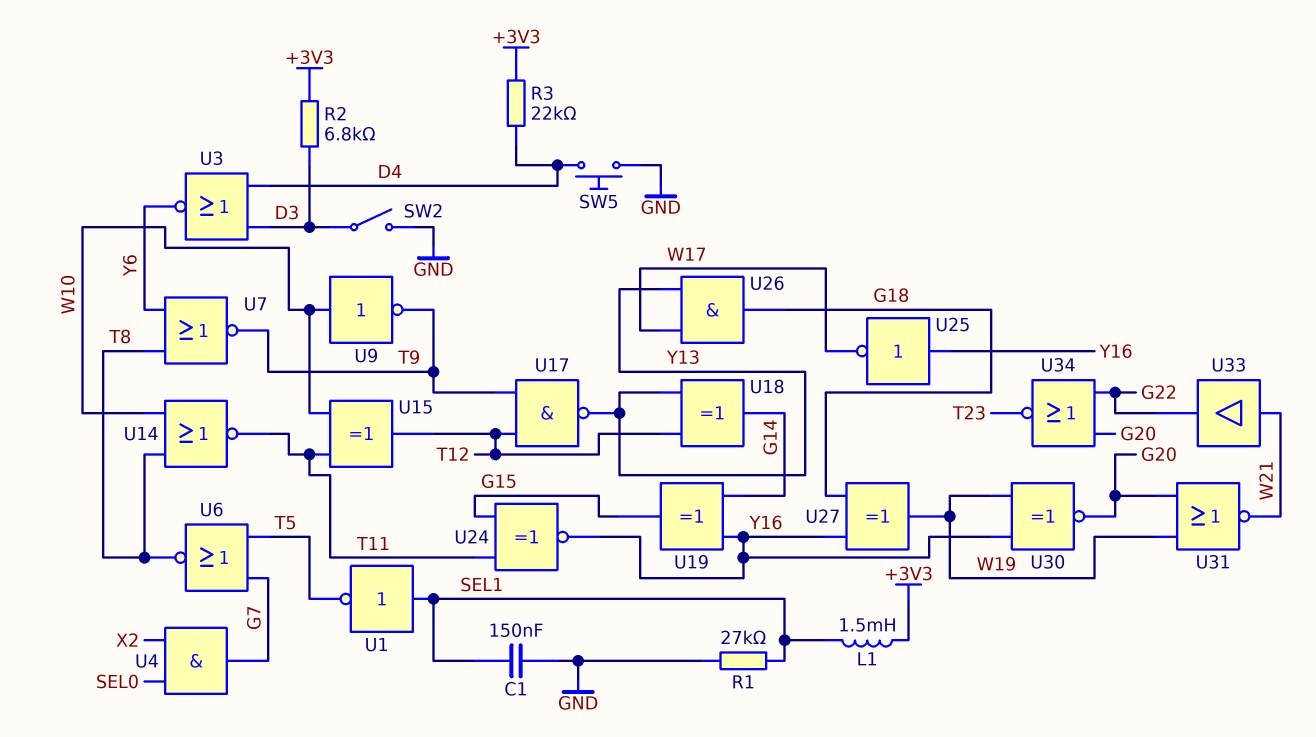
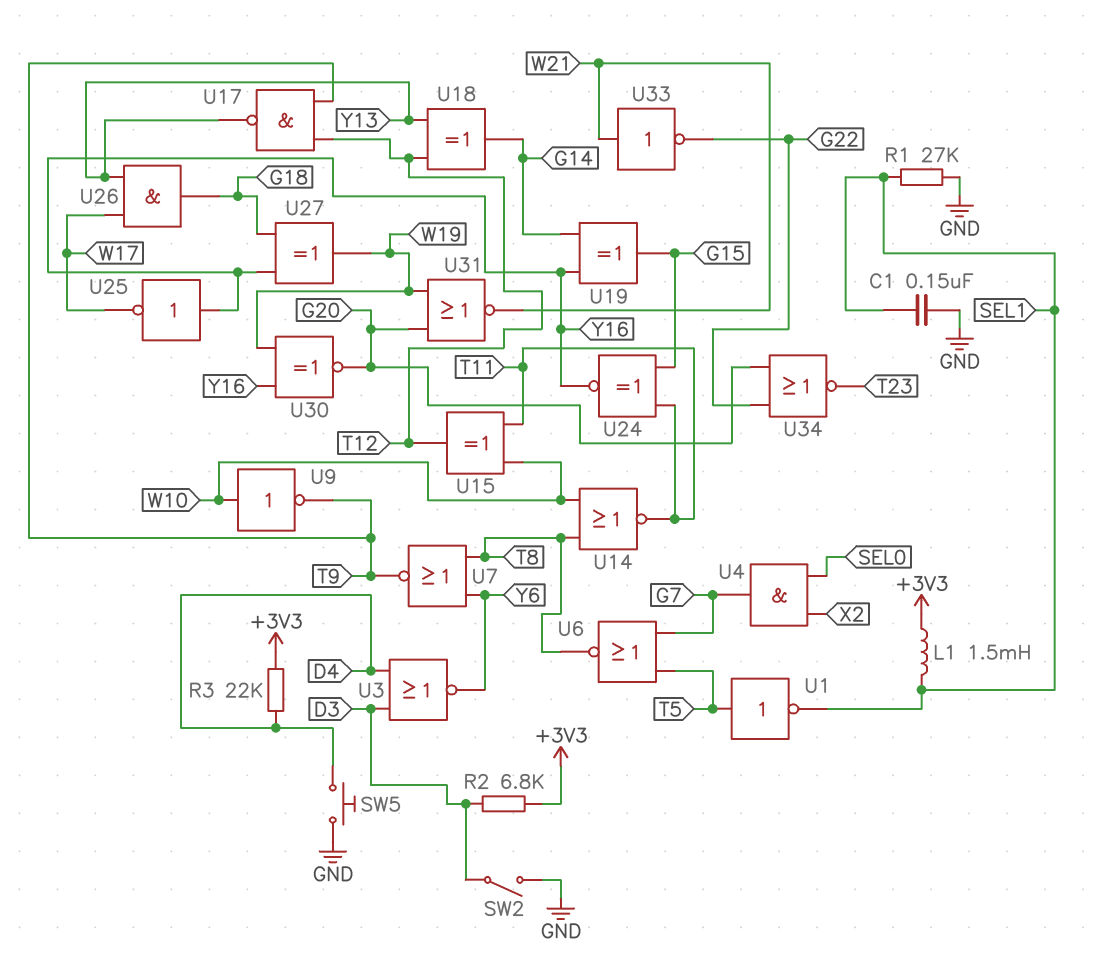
U1: NOT (in SEL1, out T5) -> NOT (in T5, out SEL1)
U33: buffer (in W21, out G22) -> NOT (in W21, out G22)

